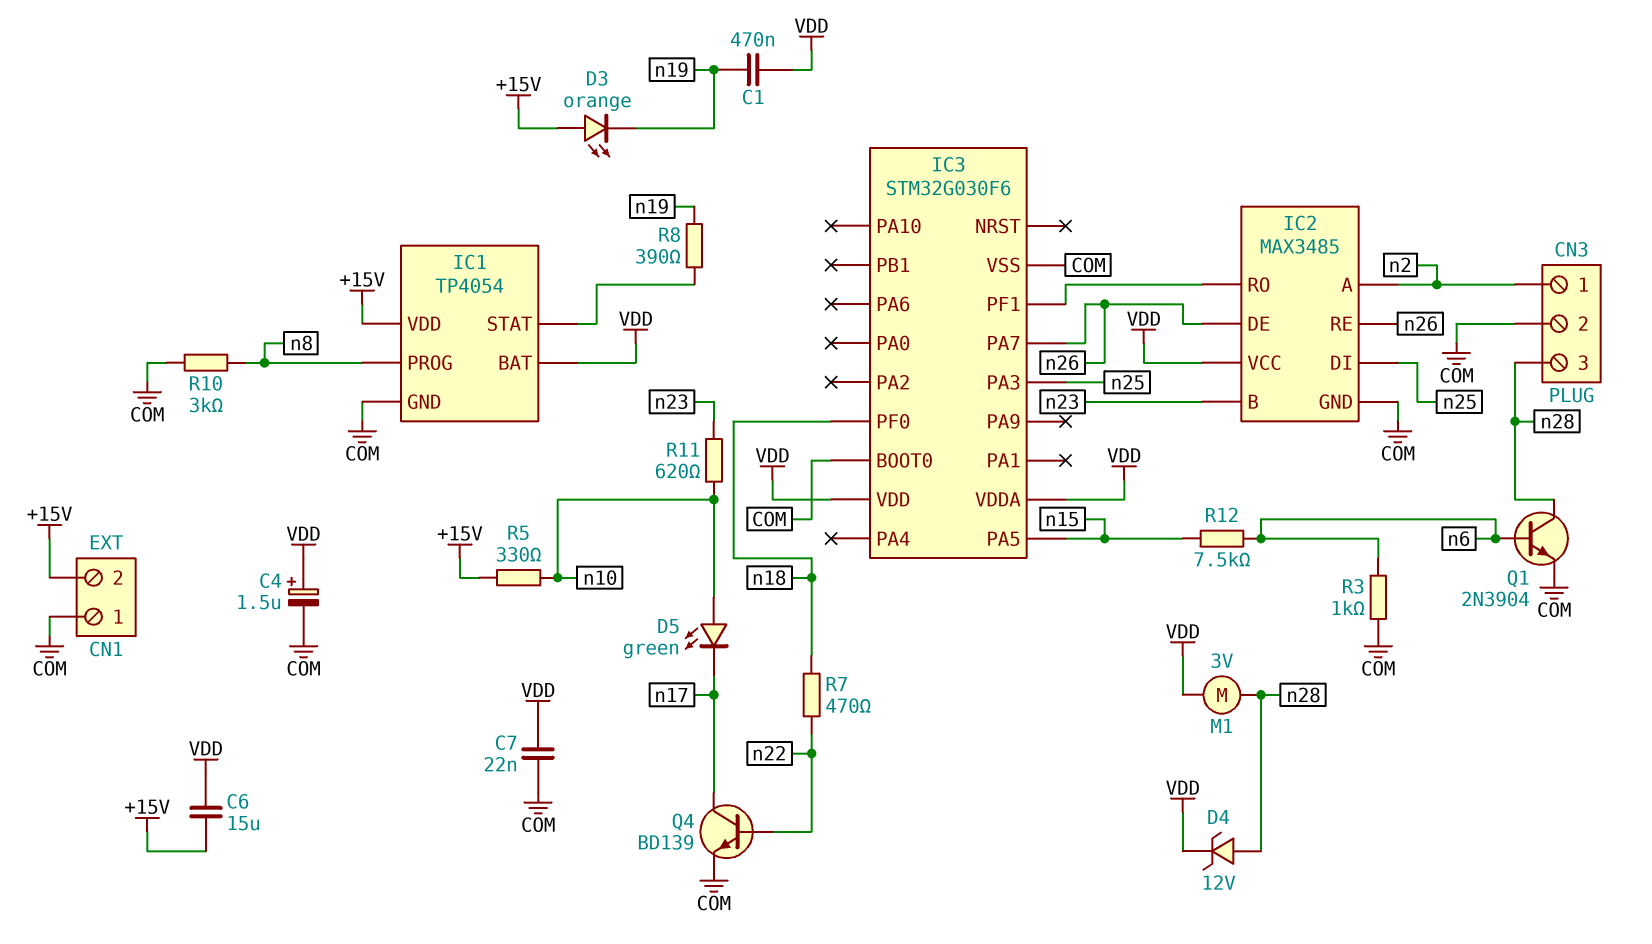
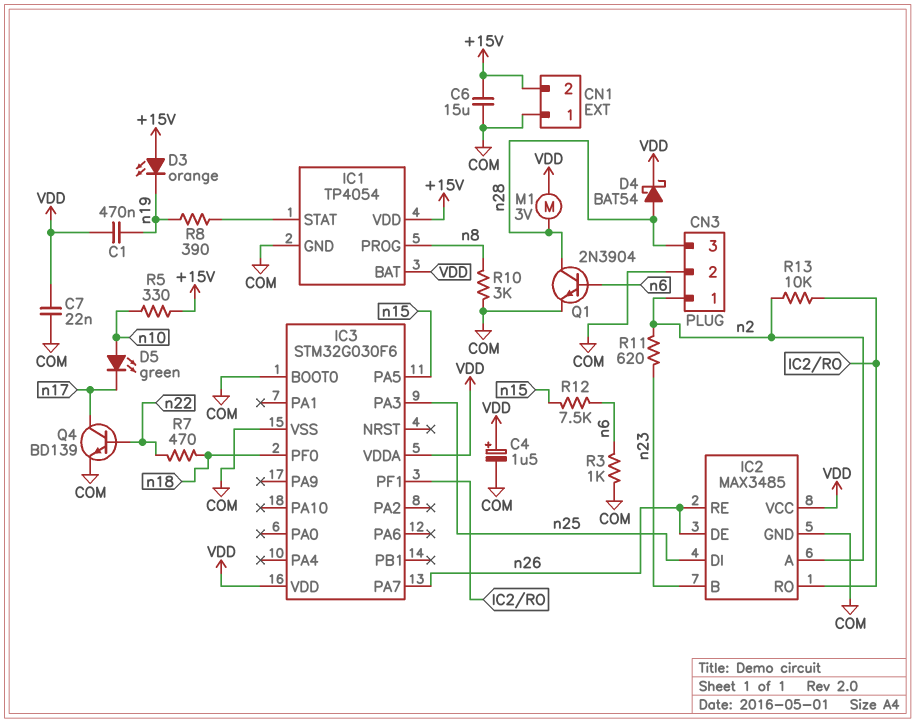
C6: 15uF (+15V, VDD) -> 15uF (+15V, COM)
D4: zener 12V (A n28, K VDD) -> schottky BAT54 (A n28, K VDD)
R11: 620 (n10, n23) -> 620 (n2, n23)
R13: none -> 10k (IC2/RO, n2)

